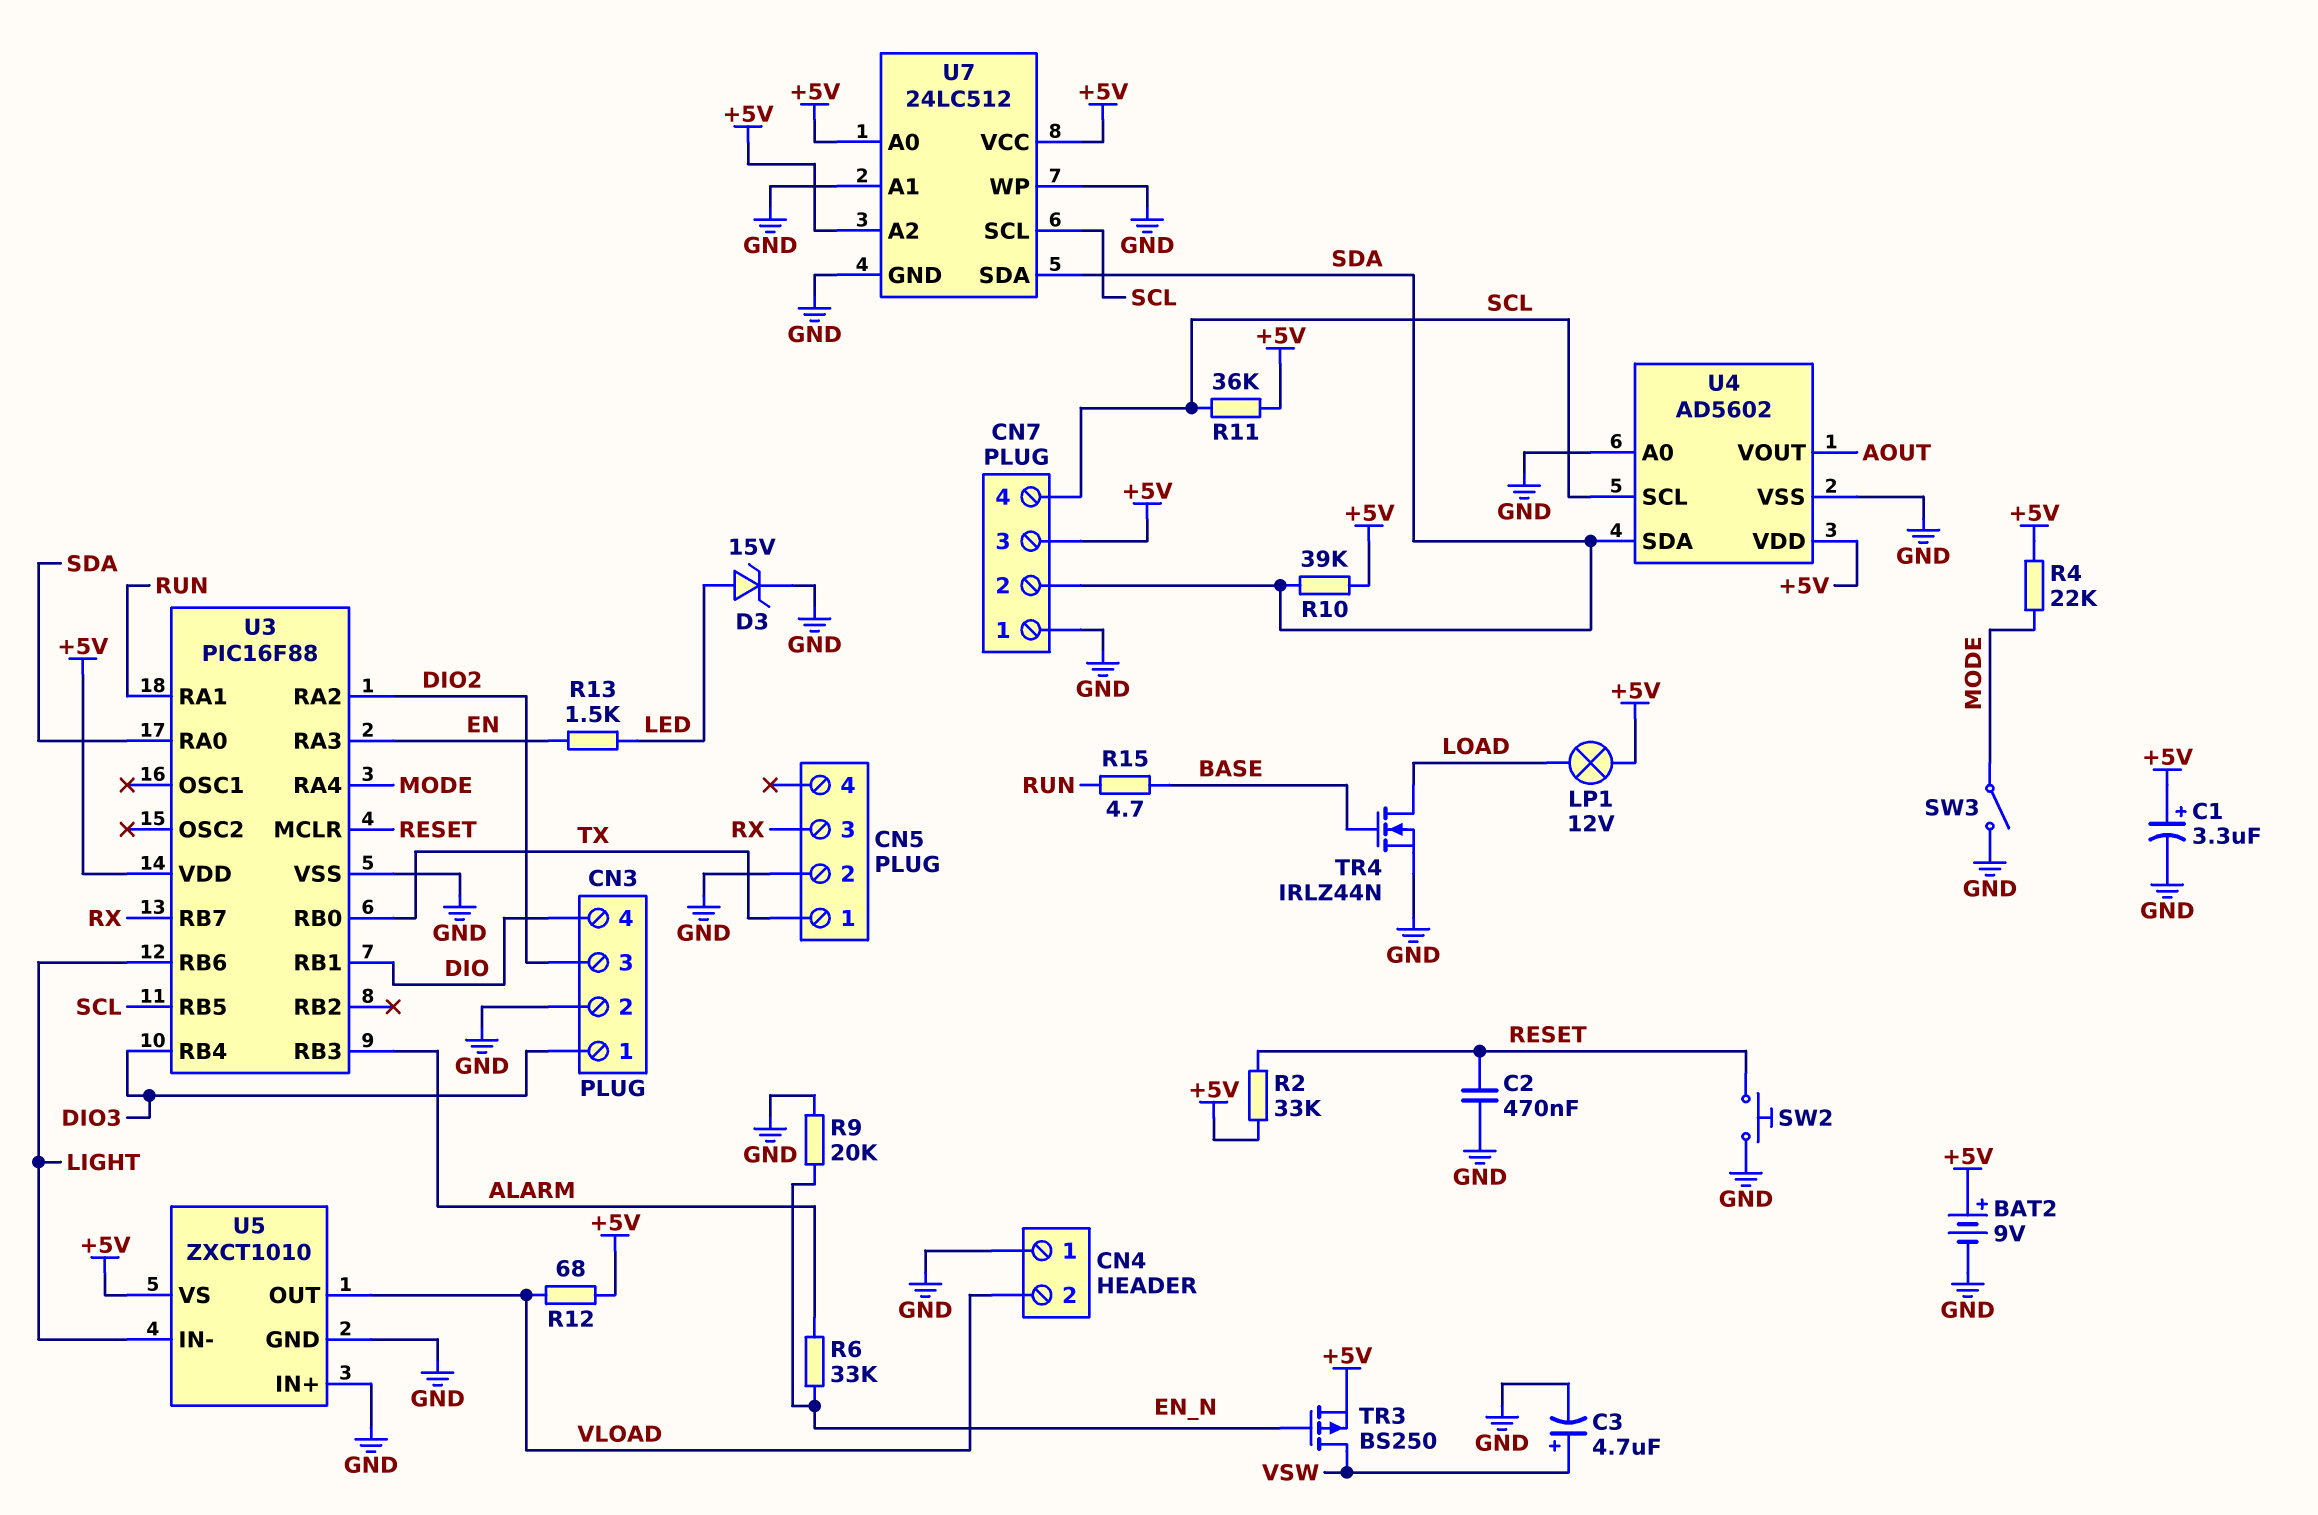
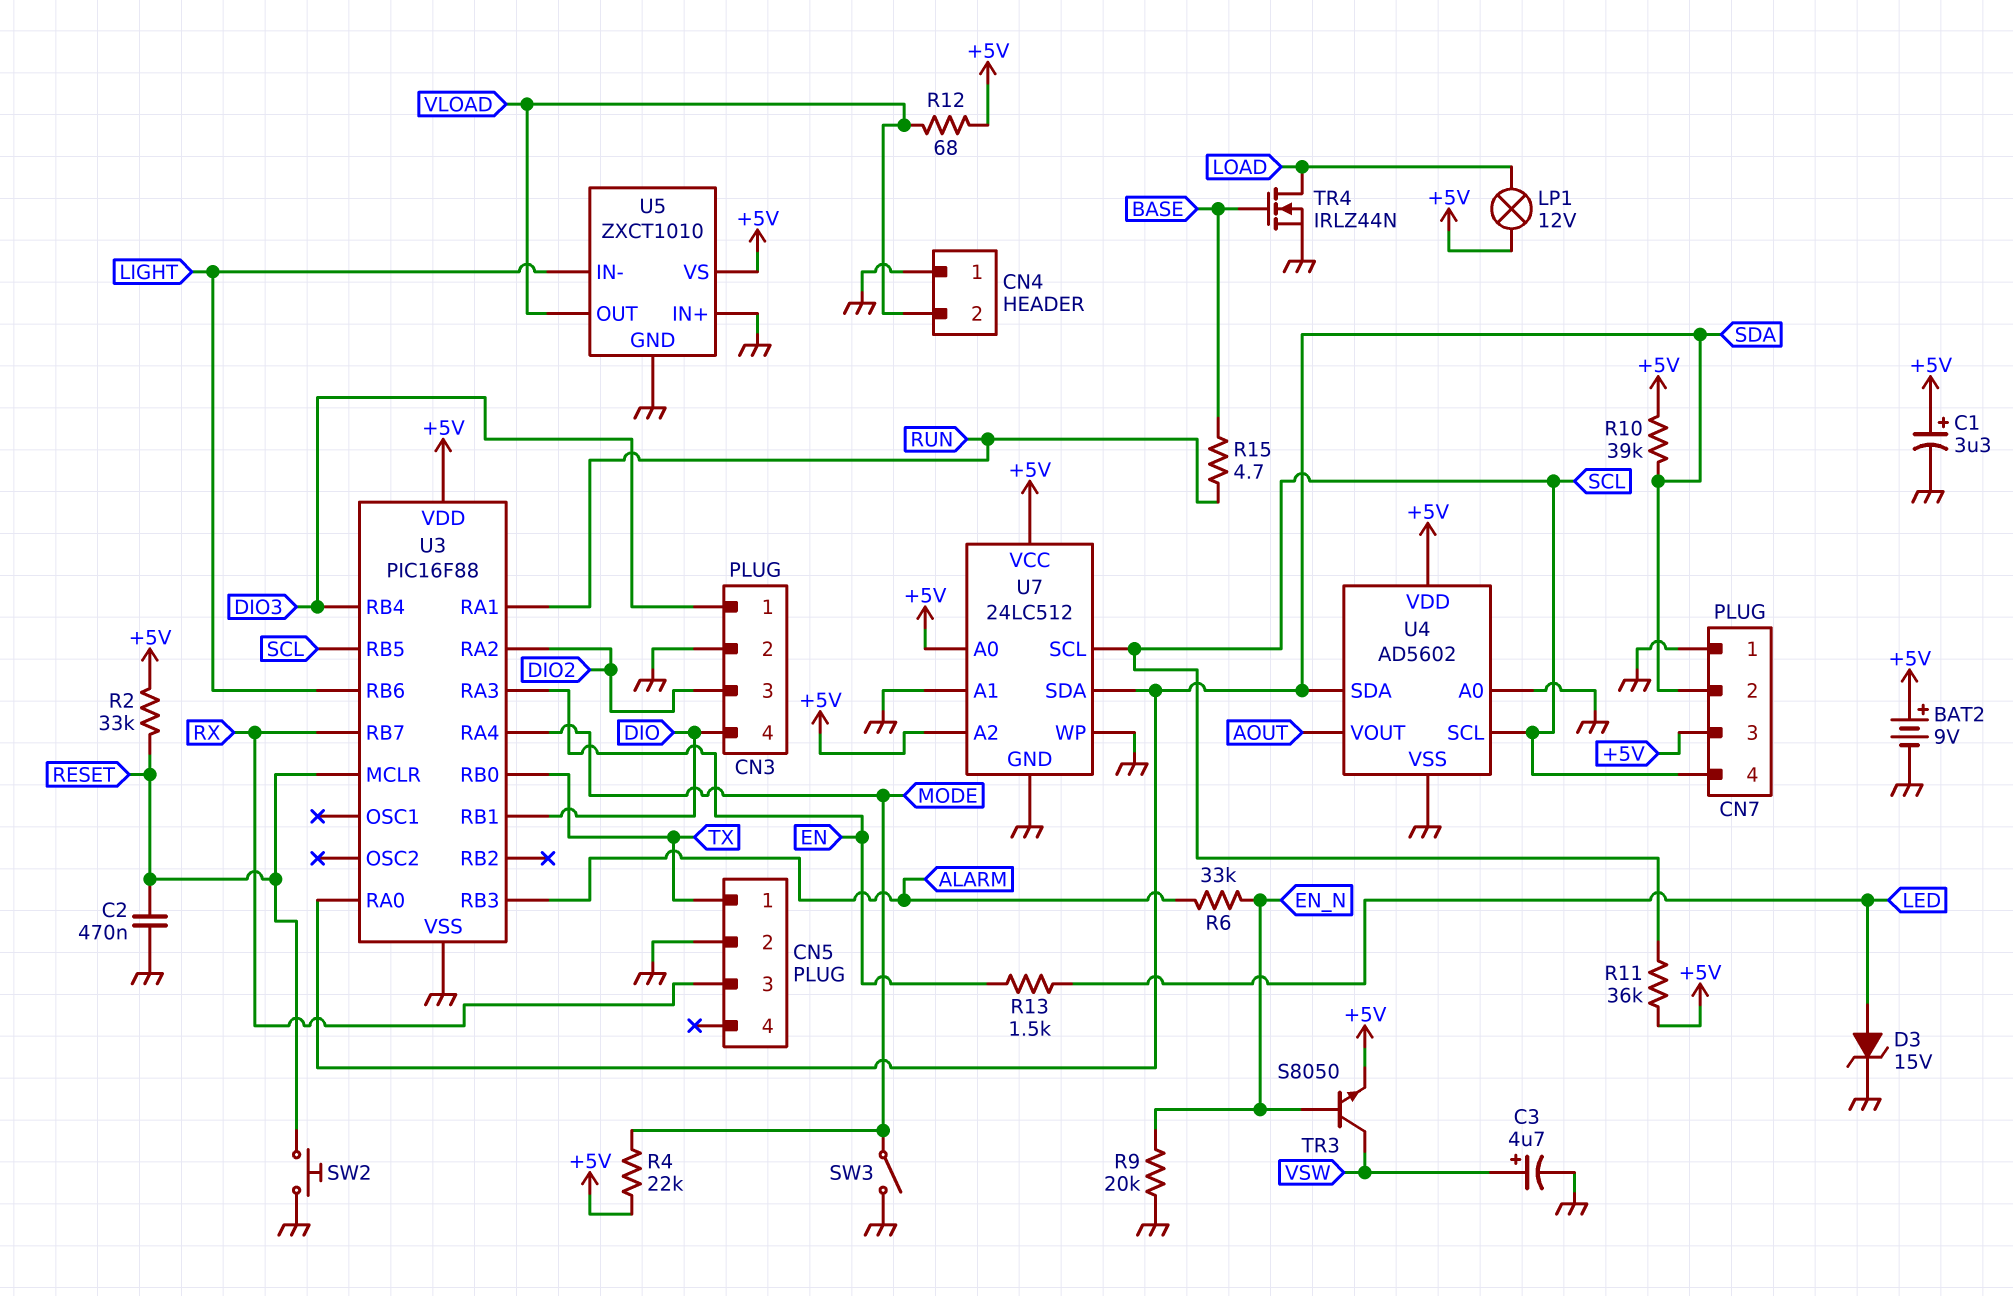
TR3: PMOS BS250 (G EN_N, D VSW, S +5V) -> NPN S8050 (B EN_N, C VSW, E +5V)

